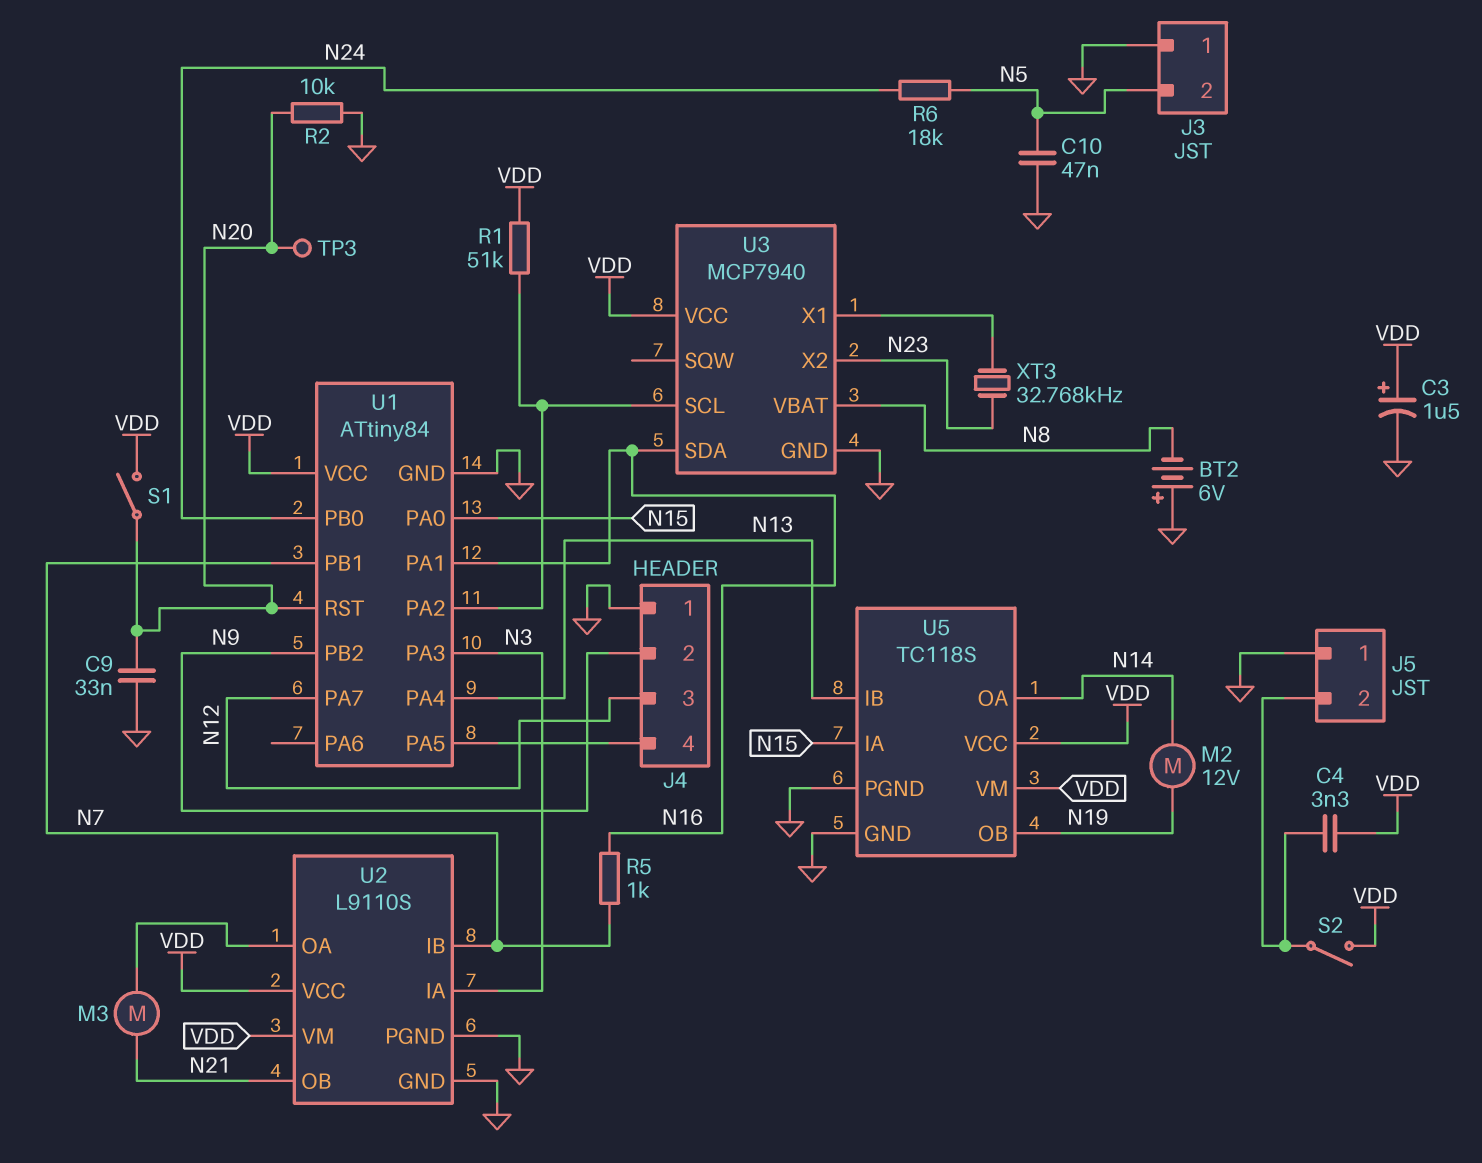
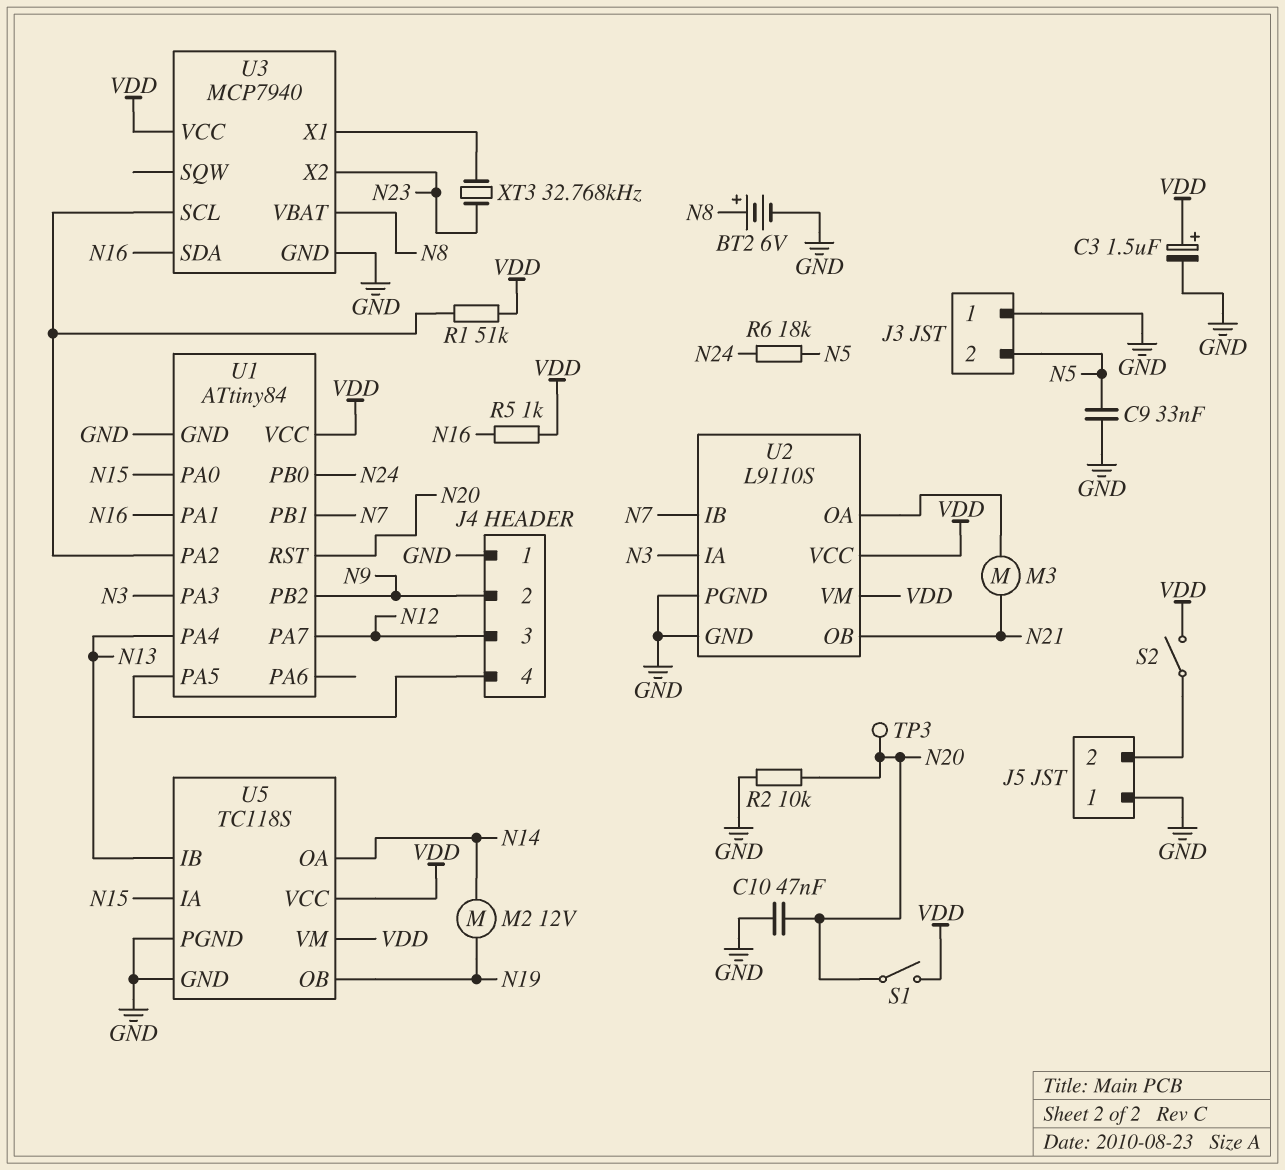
BT2: 6V (plus GND, minus N8) -> 6V (plus N8, minus GND)
C4: 3.3nF (J5/2, VDD) -> none
C9: 33nF (GND, N20) -> 33nF (GND, N5)
C10: 47nF (GND, N5) -> 47nF (GND, N20)
R5: 1k (N7, N16) -> 1k (N16, VDD)

